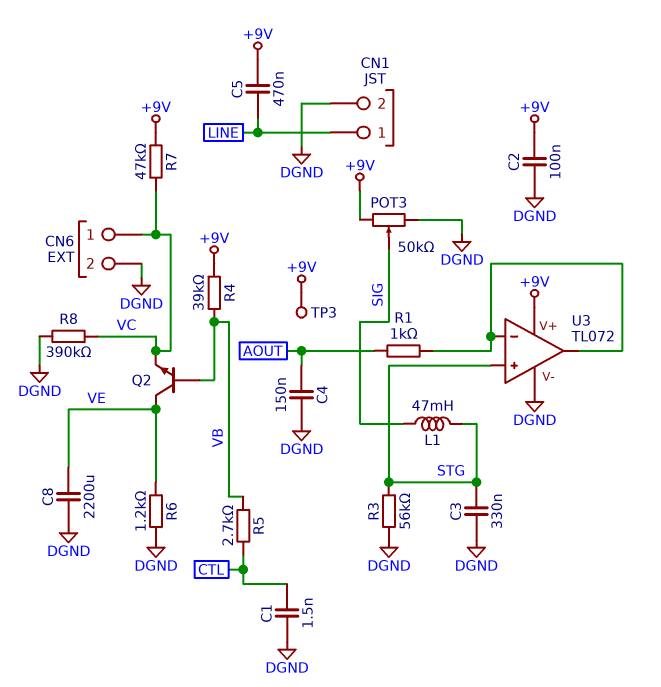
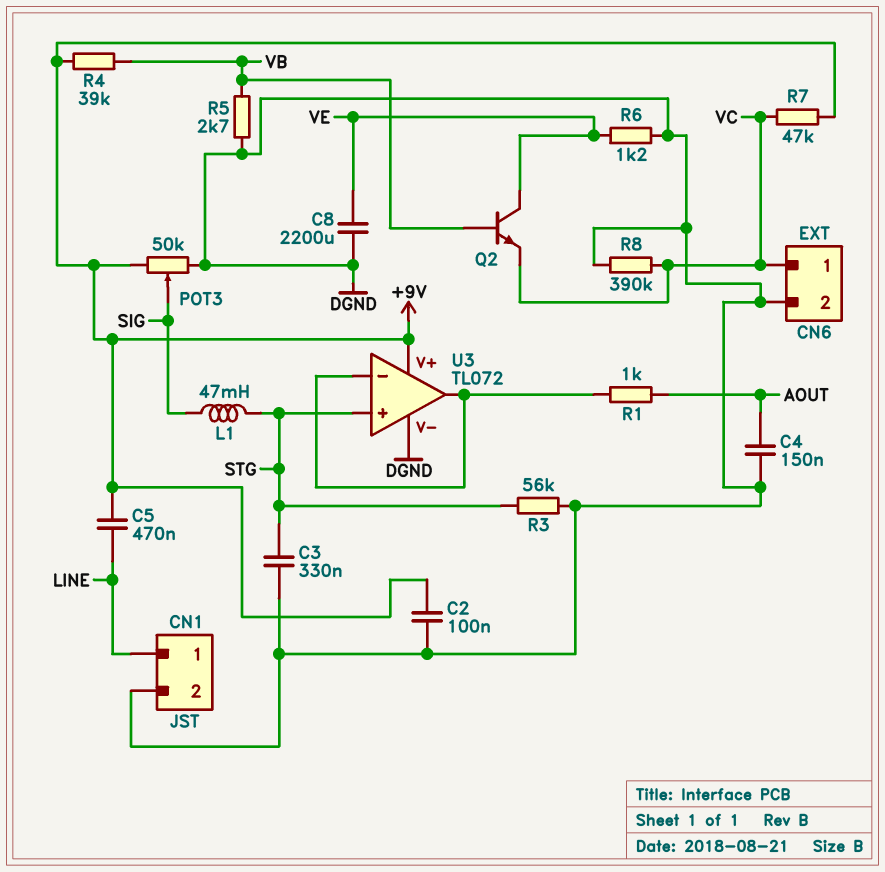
C1: 1.5nF (CTL, DGND) -> none
R5: 2.7k (CTL, VB) -> 2.7k (DGND, VB)
TP3: test point (+9V) -> none

